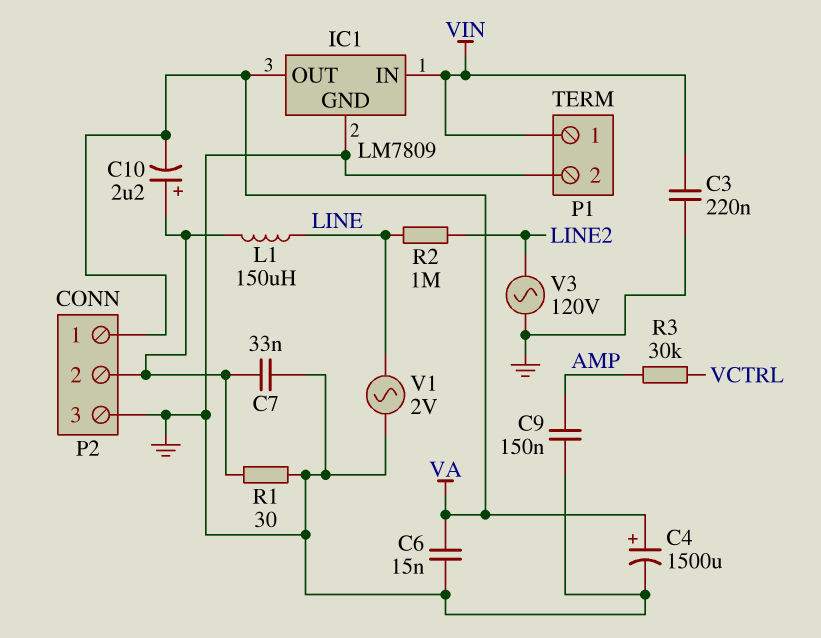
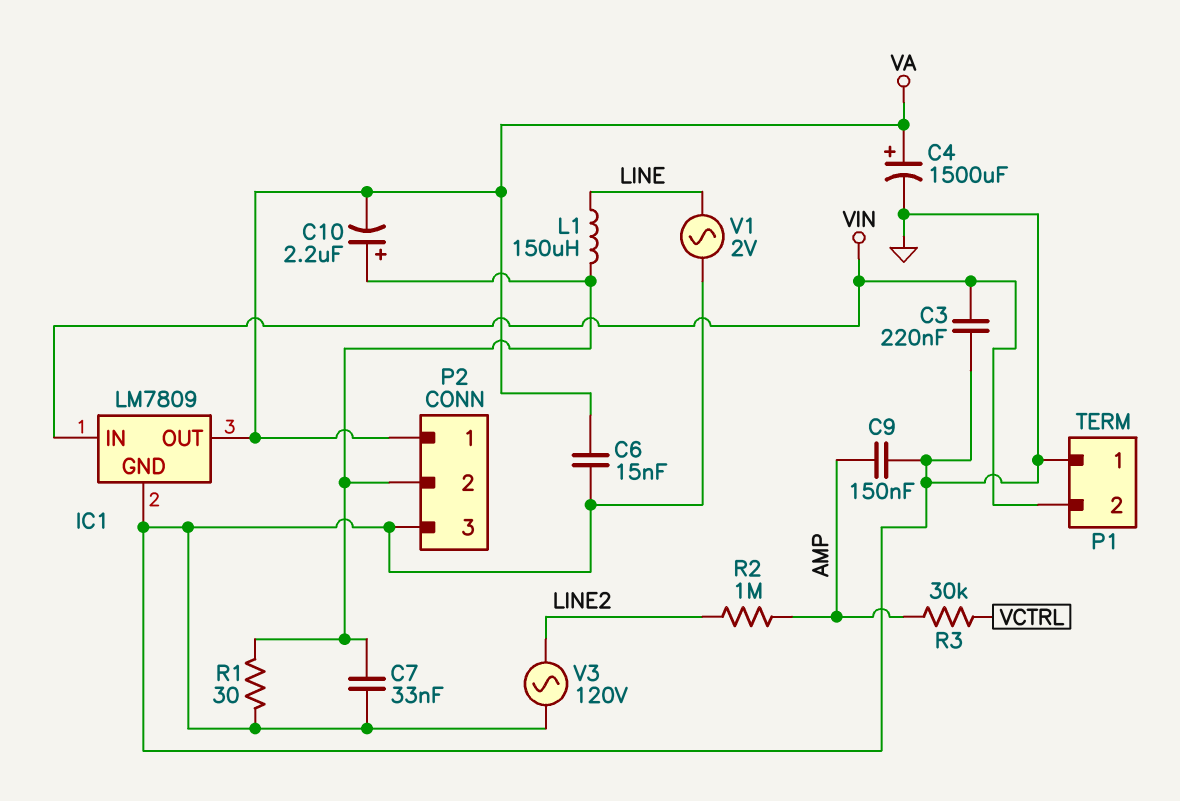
P1 pin 1: VIN -> GND
P1 pin 2: GND -> VIN
R2: 1M (LINE, LINE2) -> 1M (AMP, LINE2)

